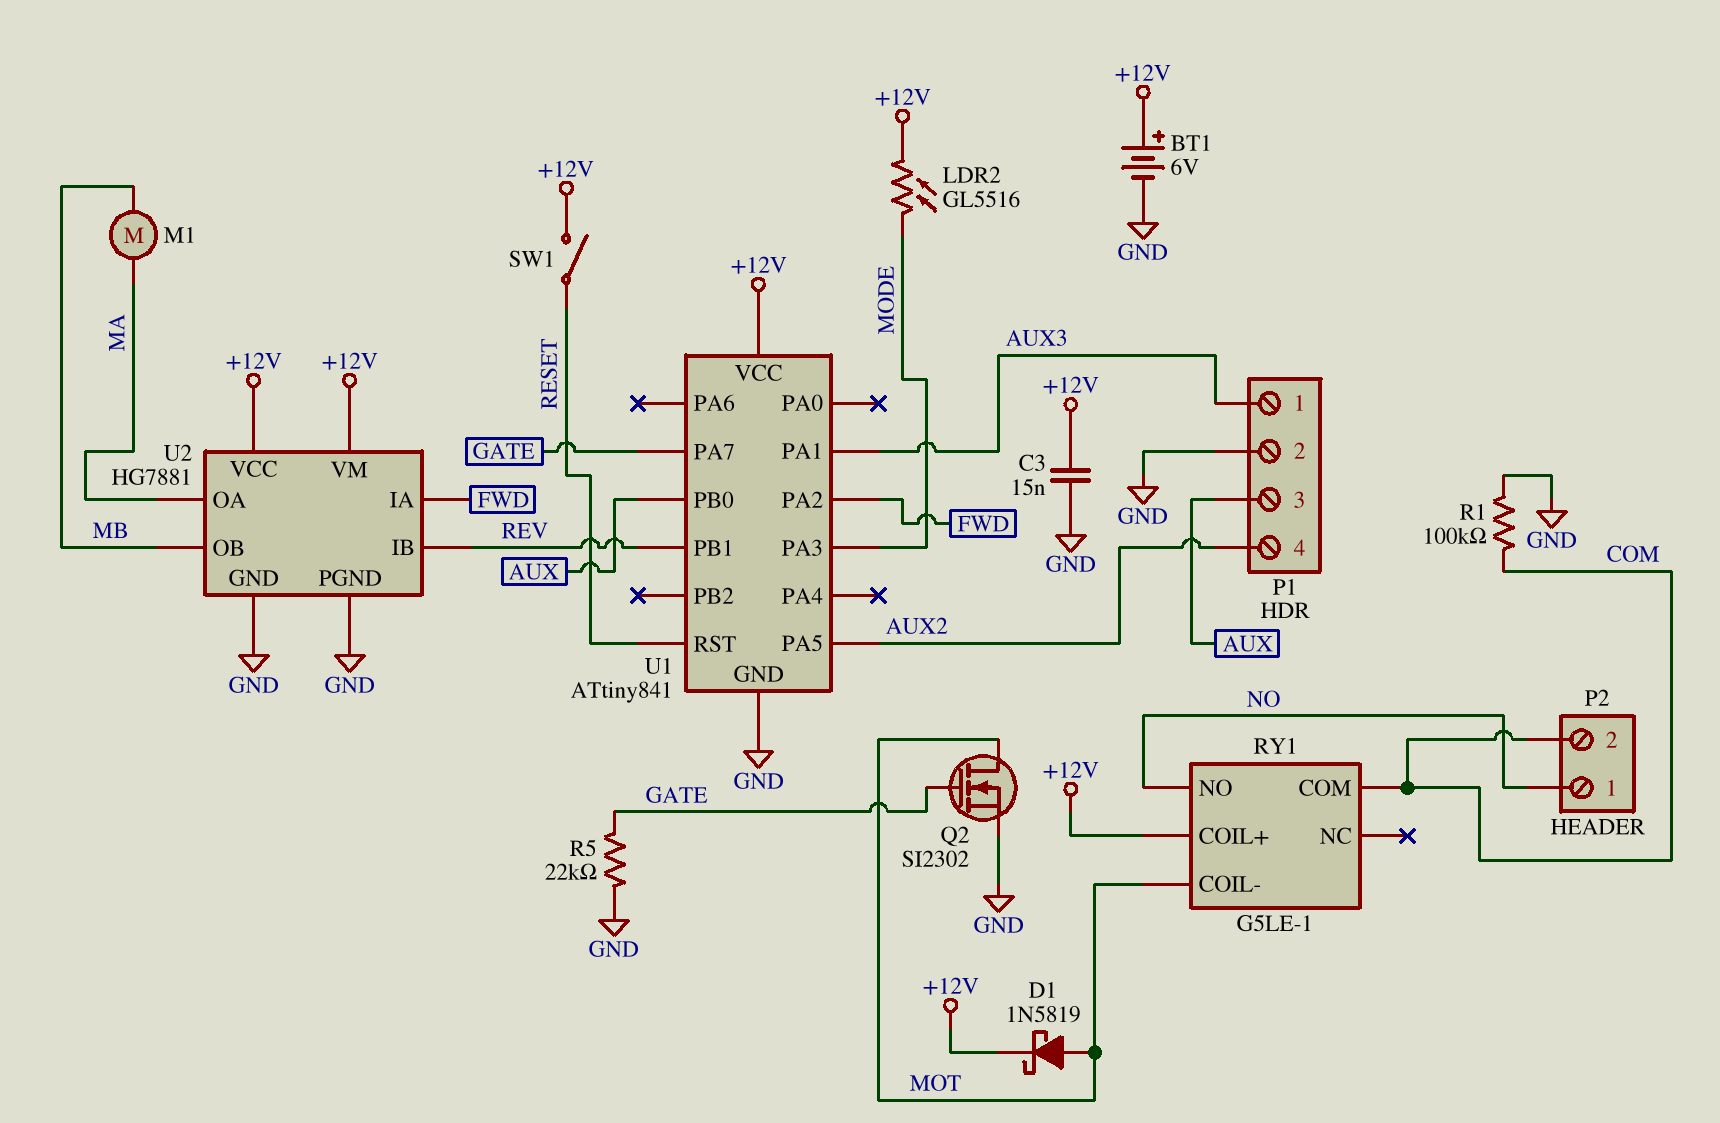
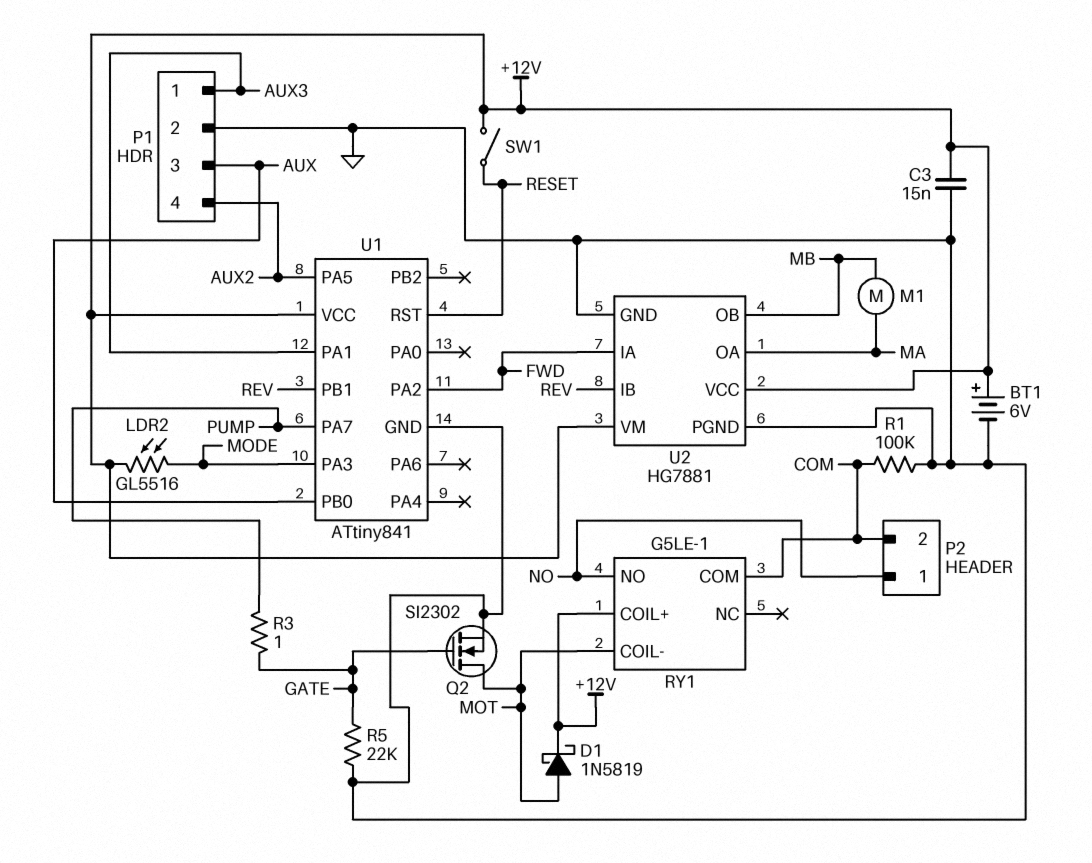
R3: none -> 1 (GATE, PUMP)
U1 pin PA7: GATE -> PUMP

